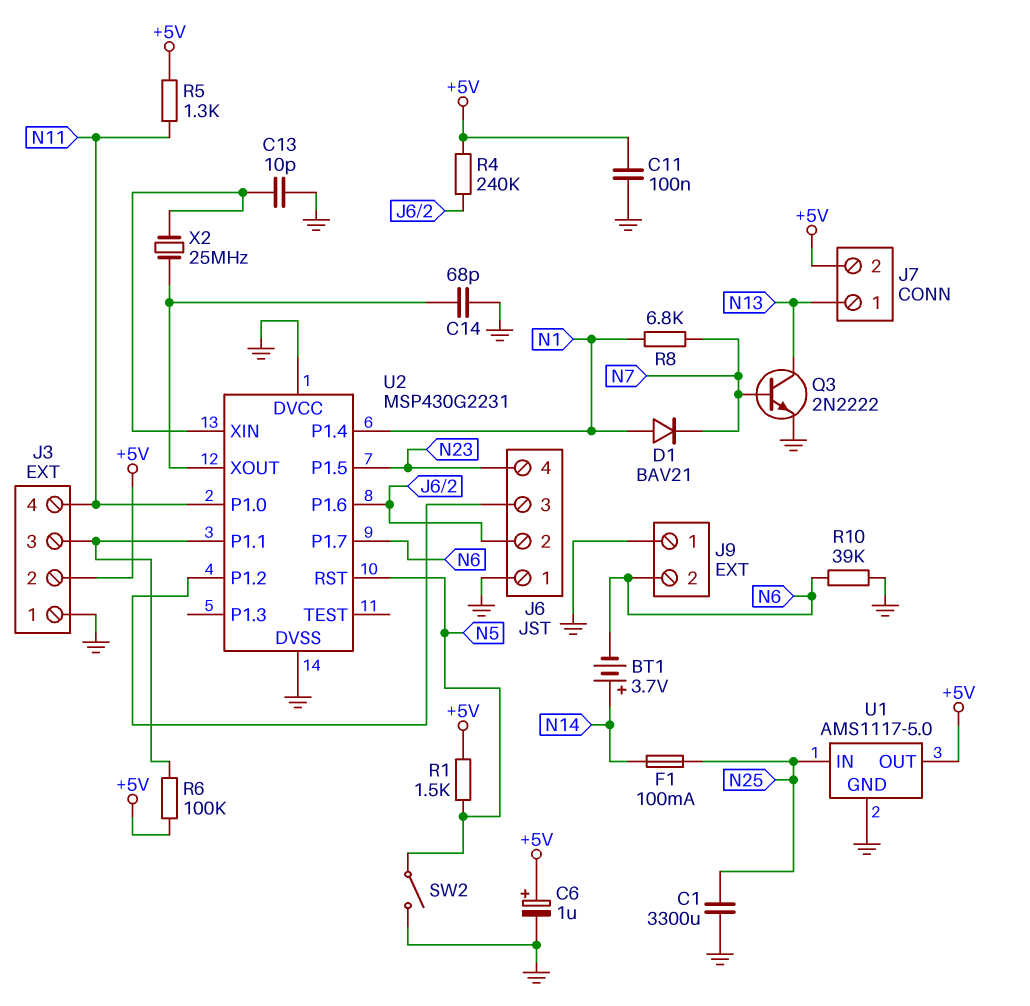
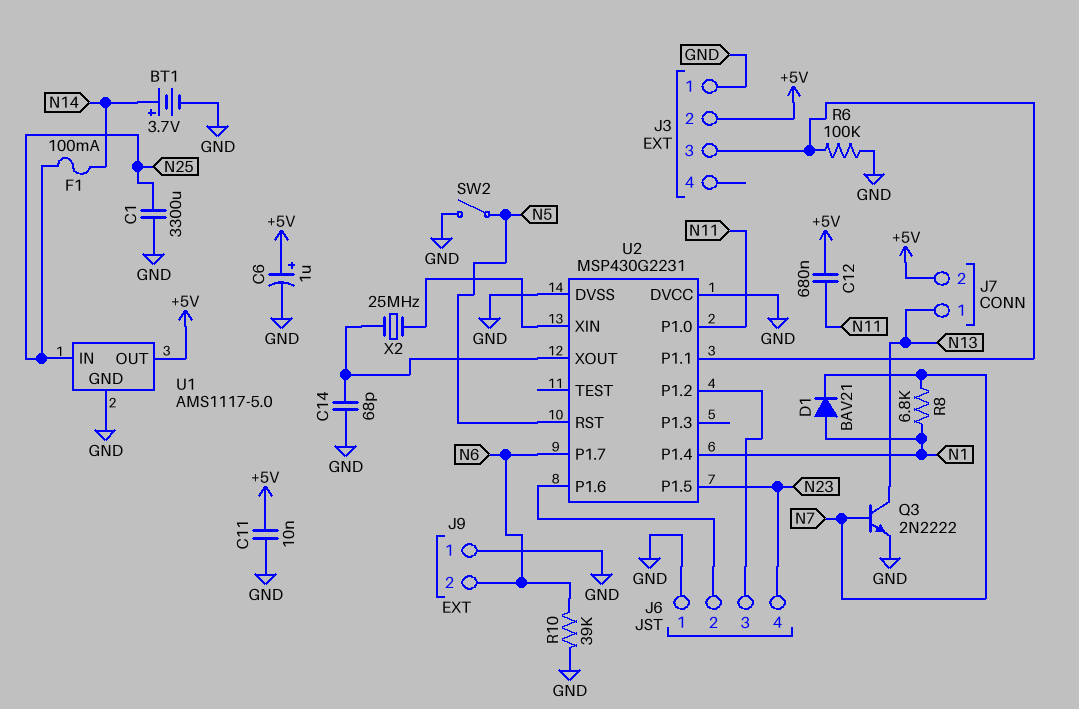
BT1: 3.7V (plus N14, minus N6) -> 3.7V (plus N14, minus GND)
C11: 100nF (+5V, GND) -> 10nF (+5V, GND)
C12: none -> 680nF (+5V, N11)
C13: 10pF (GND, U2/XIN) -> none
J3 pin 4: N11 -> none
R1: 1.5k (+5V, N5) -> none
R4: 240k (+5V, J6/2) -> none
R5: 1.3k (+5V, N11) -> none
R6: 100k (+5V, J3/3) -> 100k (GND, J3/3)

